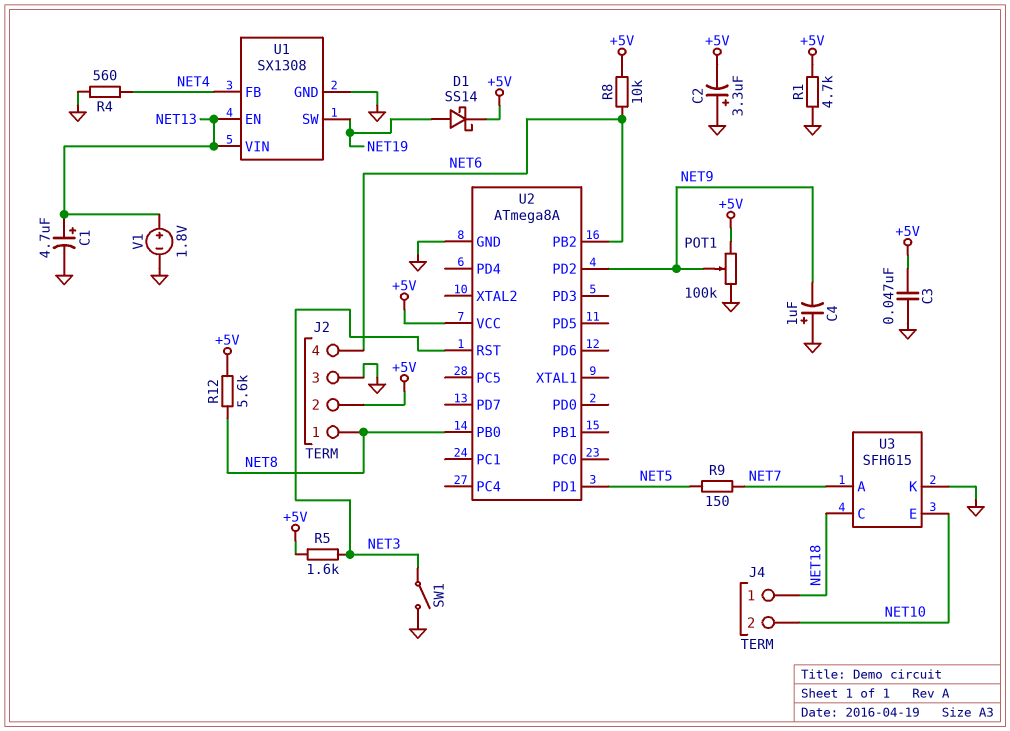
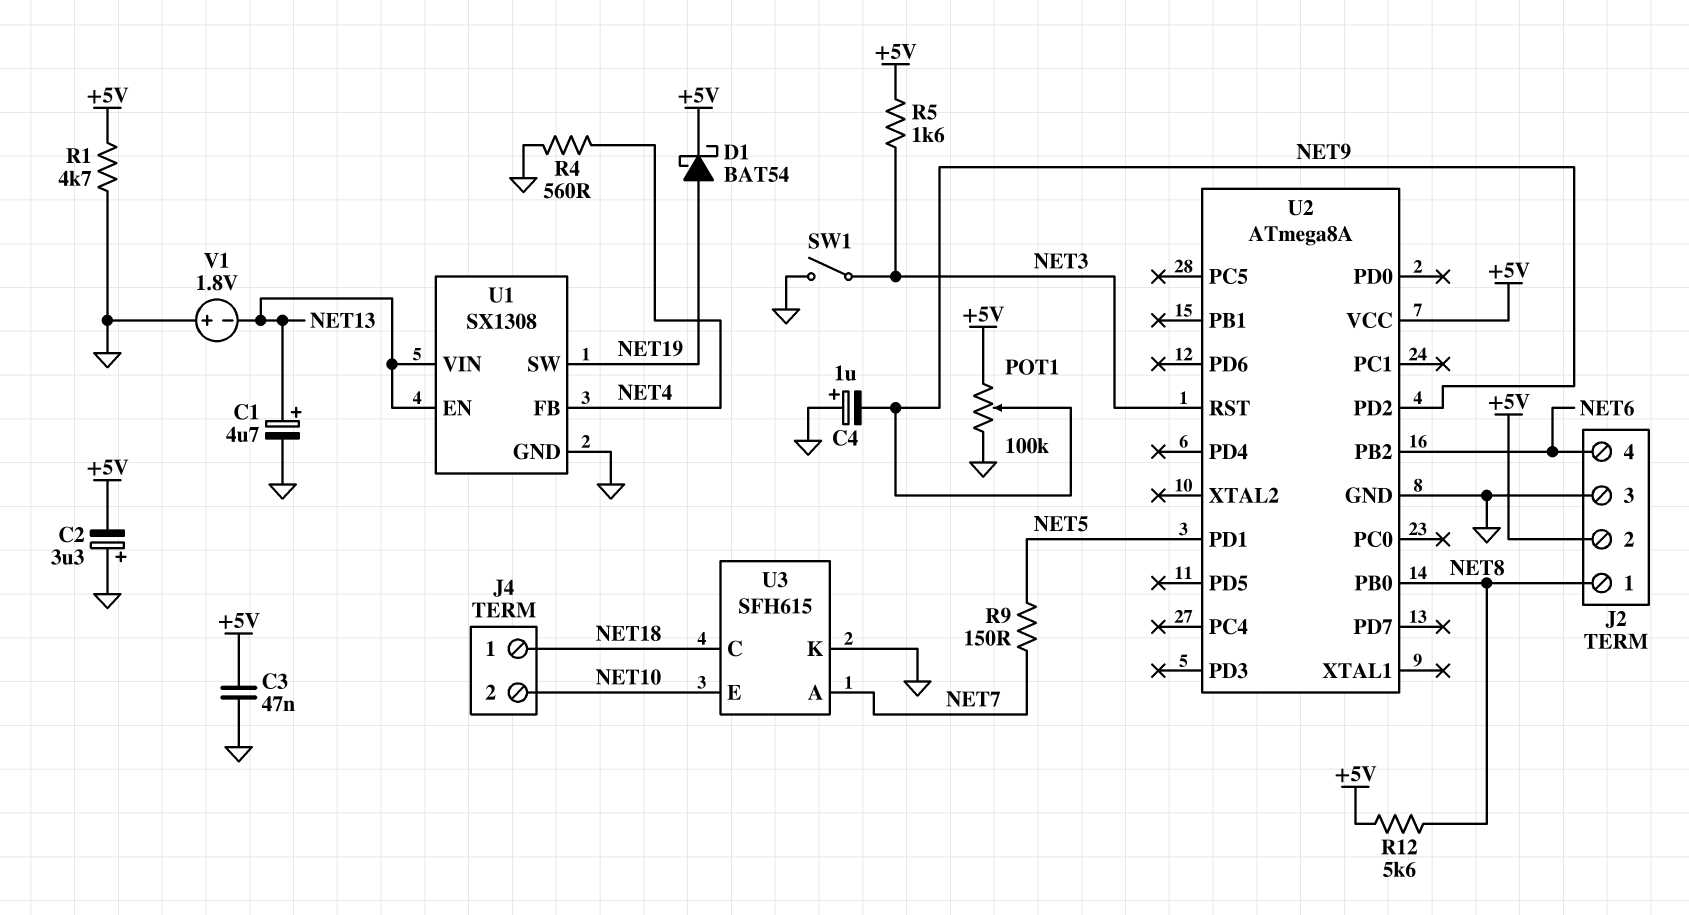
D1: schottky SS14 (A NET19, K +5V) -> schottky BAT54 (A NET19, K +5V)
R8: 10k (+5V, NET6) -> none
V1: 1.8V (plus NET13, minus GND) -> 1.8V (plus GND, minus NET13)

